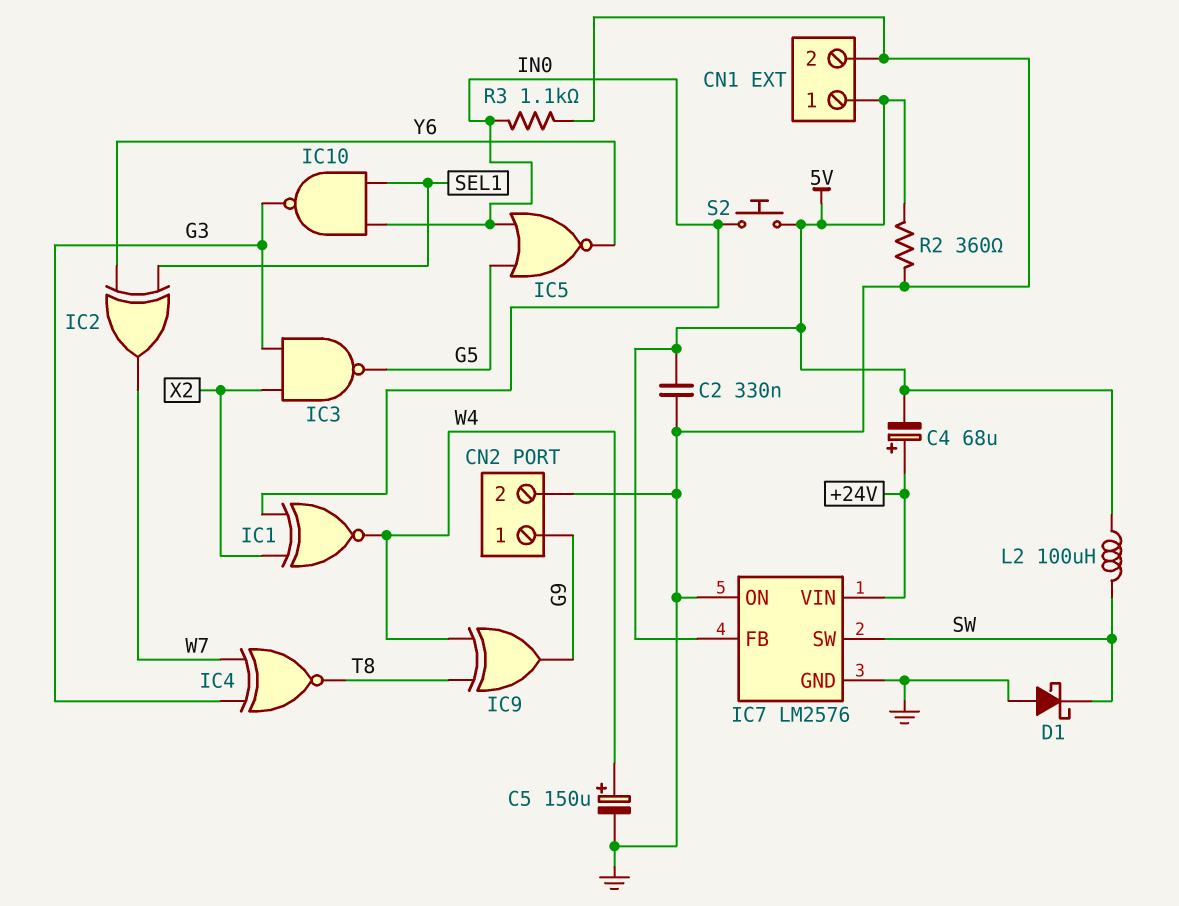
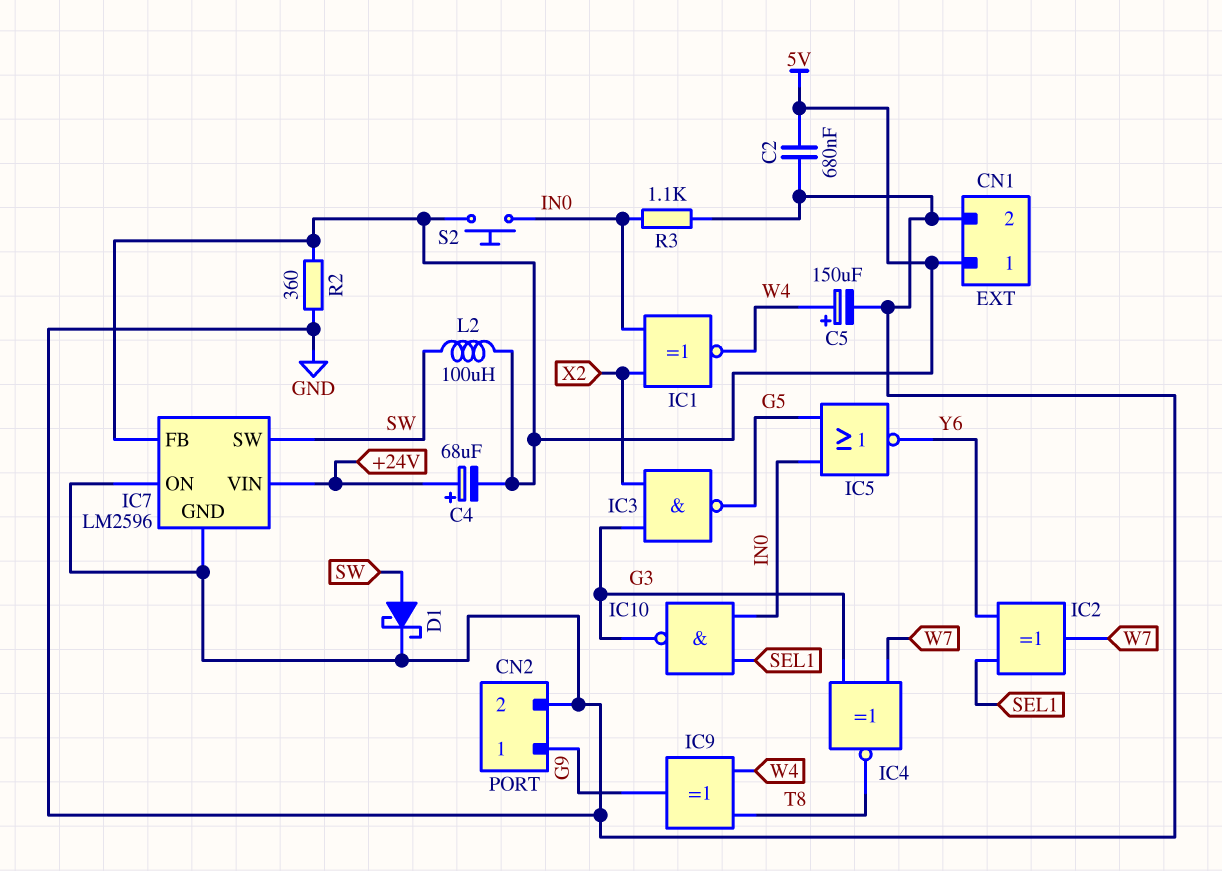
C2: 330nF (5V, GND) -> 680nF (5V, GND)
D1: schottky (A GND, K SW) -> schottky (A SW, K GND)
IC7: LM2576 -> LM2596

